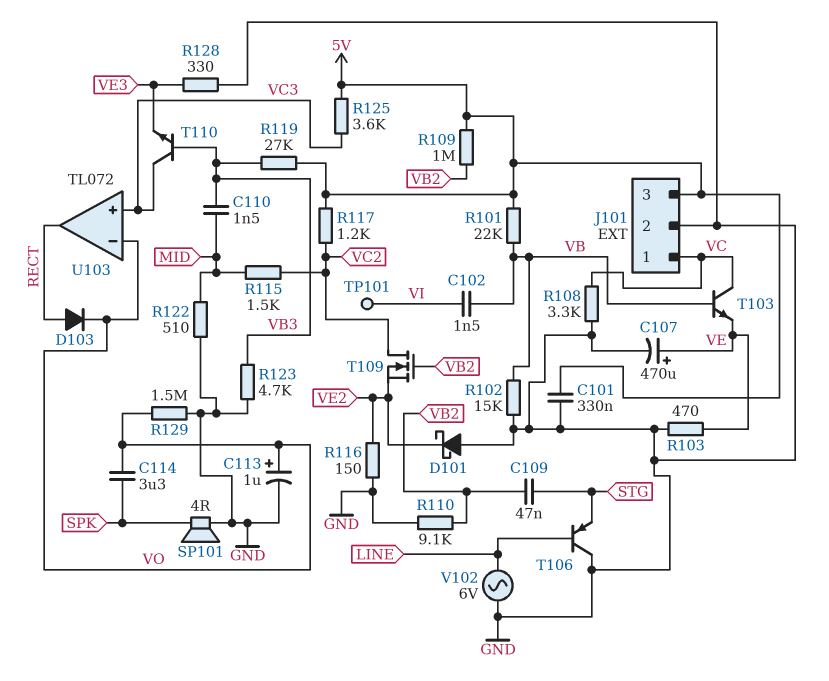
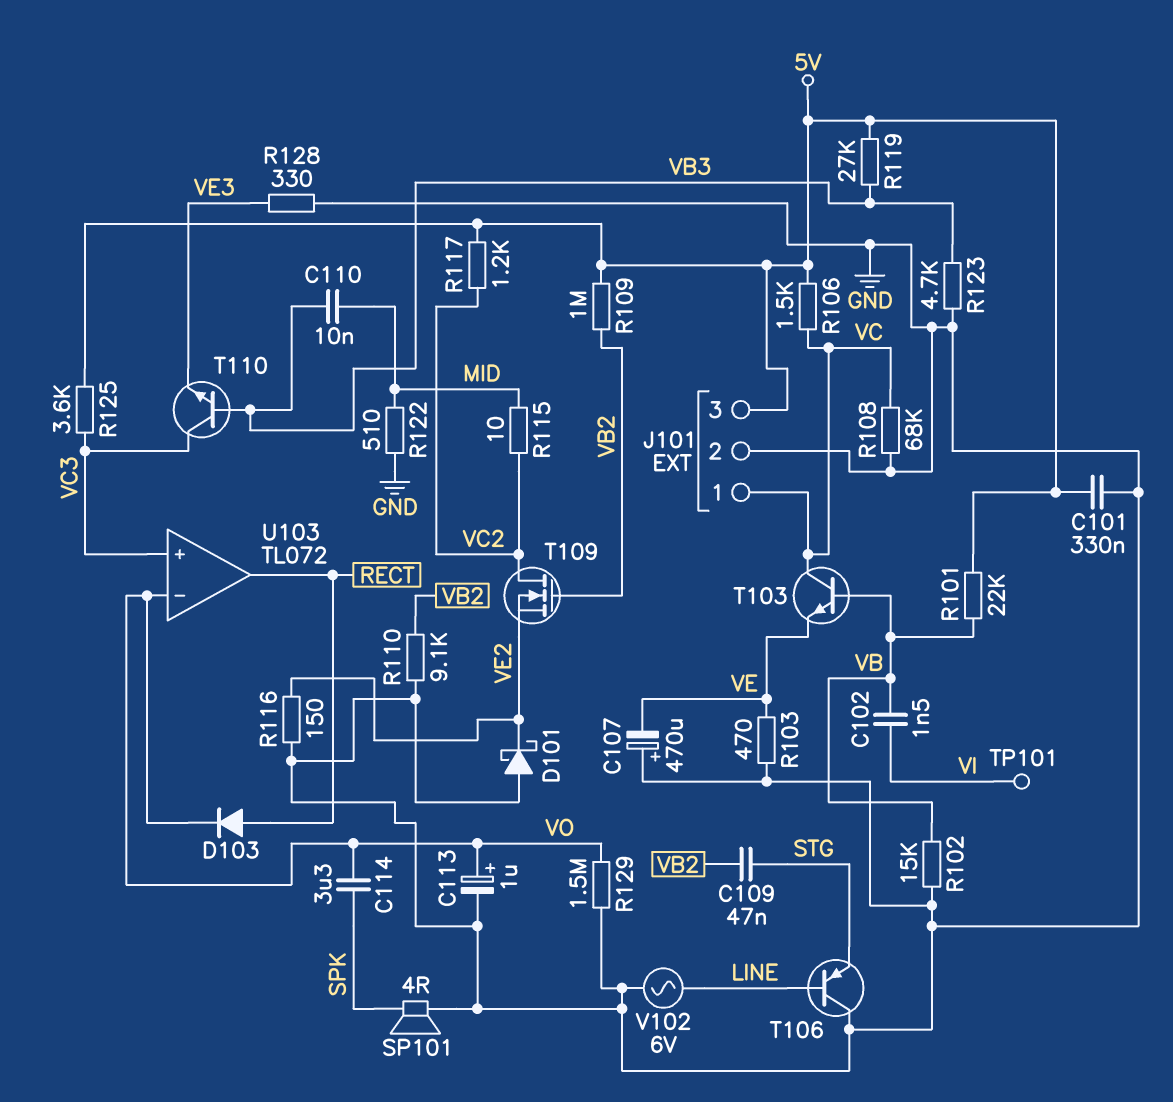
C107: 470uF (plus VE, minus GND) -> 470uF (plus GND, minus VE)
C110: 1.5nF (MID, VB3) -> 10nF (MID, VB3)
R106: none -> 1.5k (5V, VC)
R108: 3.3k (GND, VC) -> 68k (GND, VC)
R115: 1.5k (MID, VC2) -> 10 (MID, VC2)

